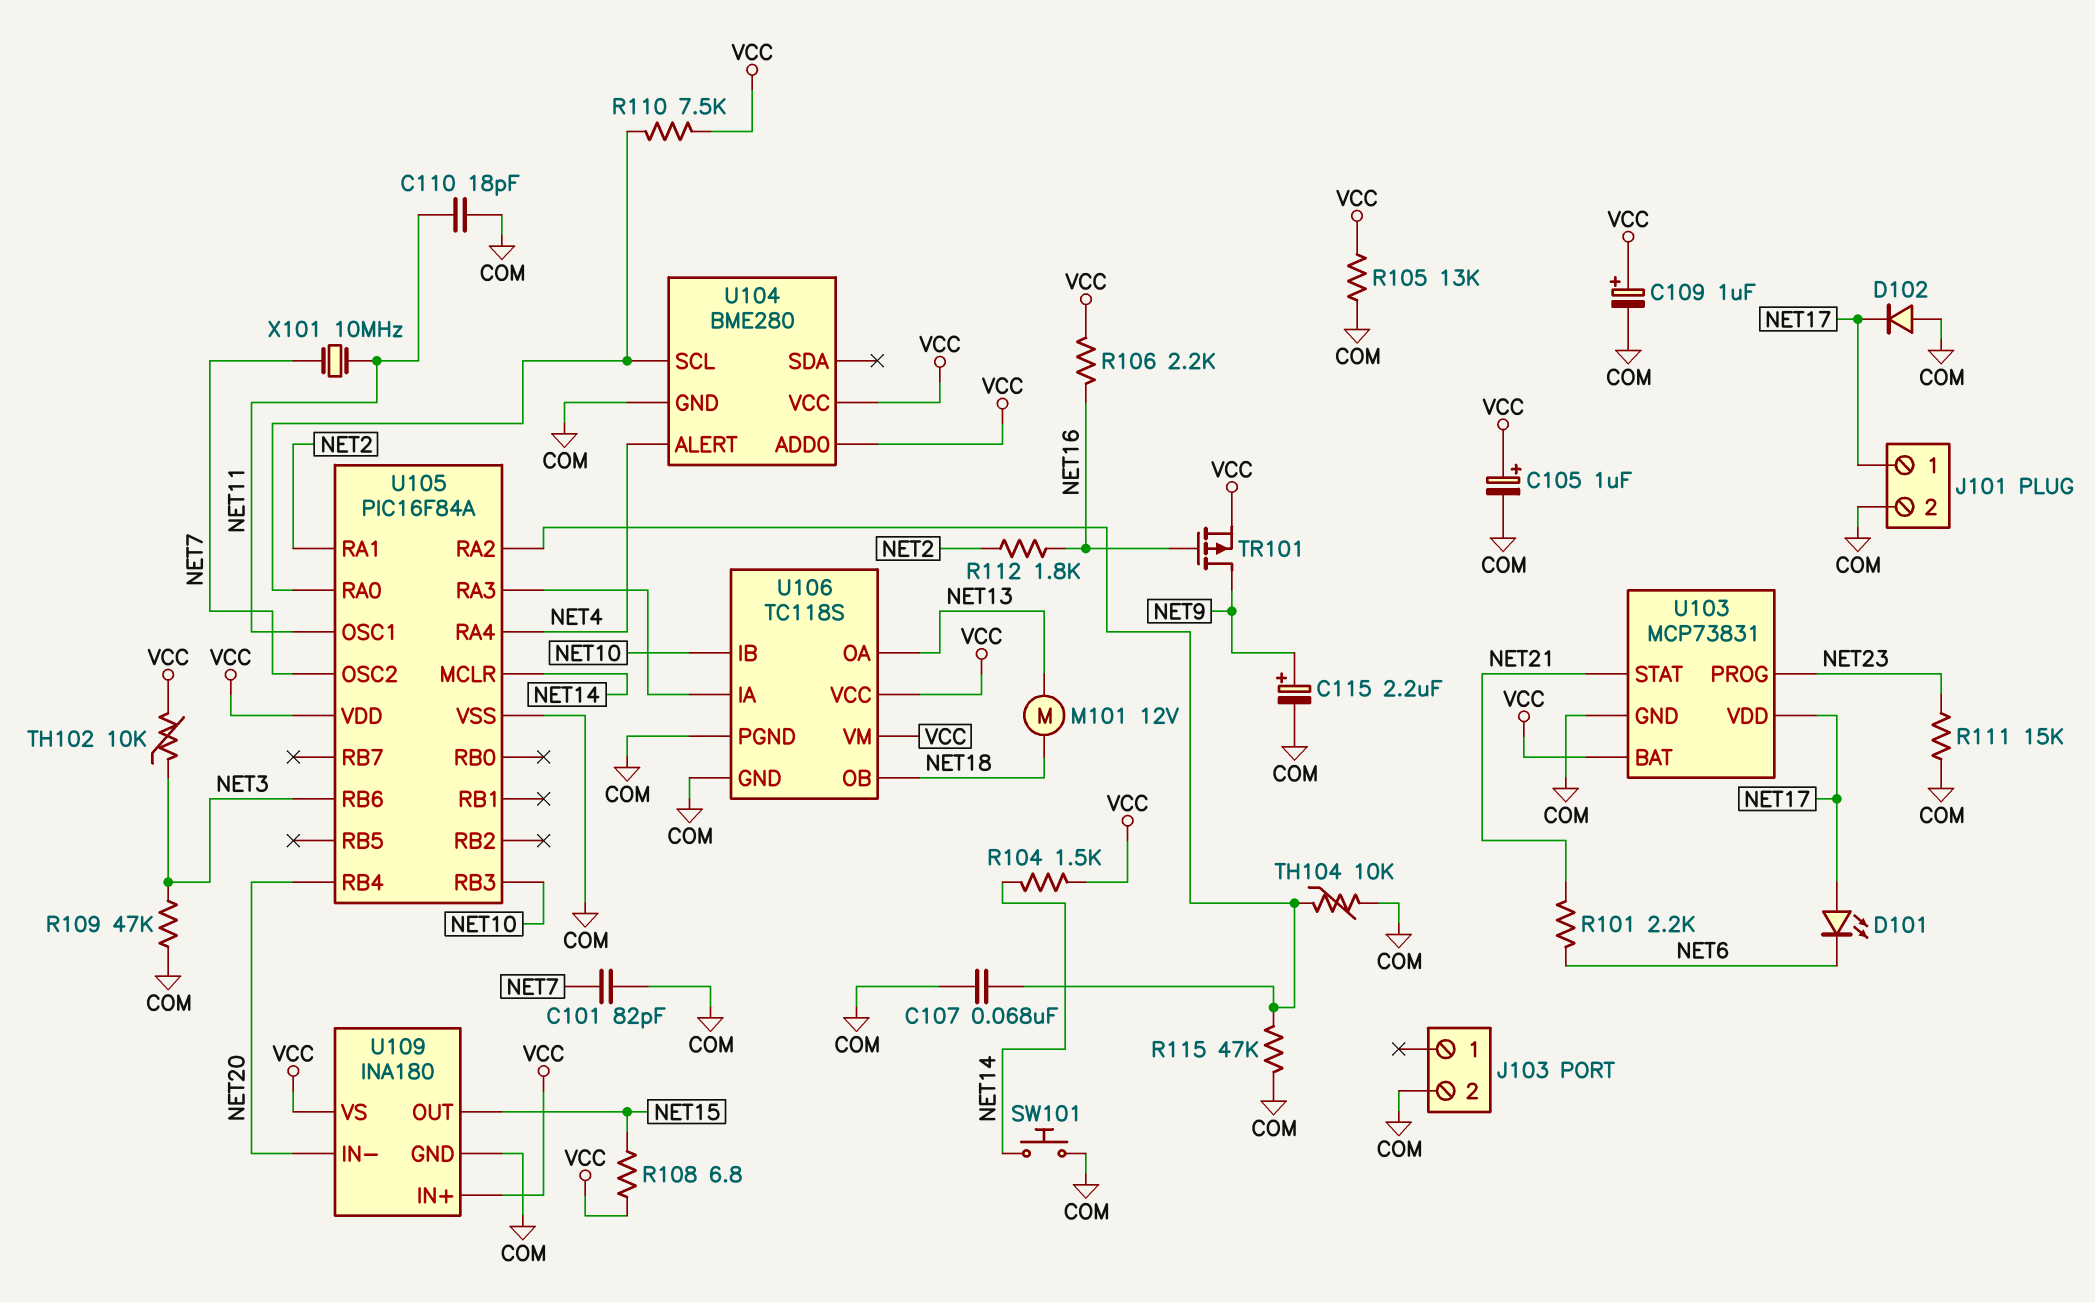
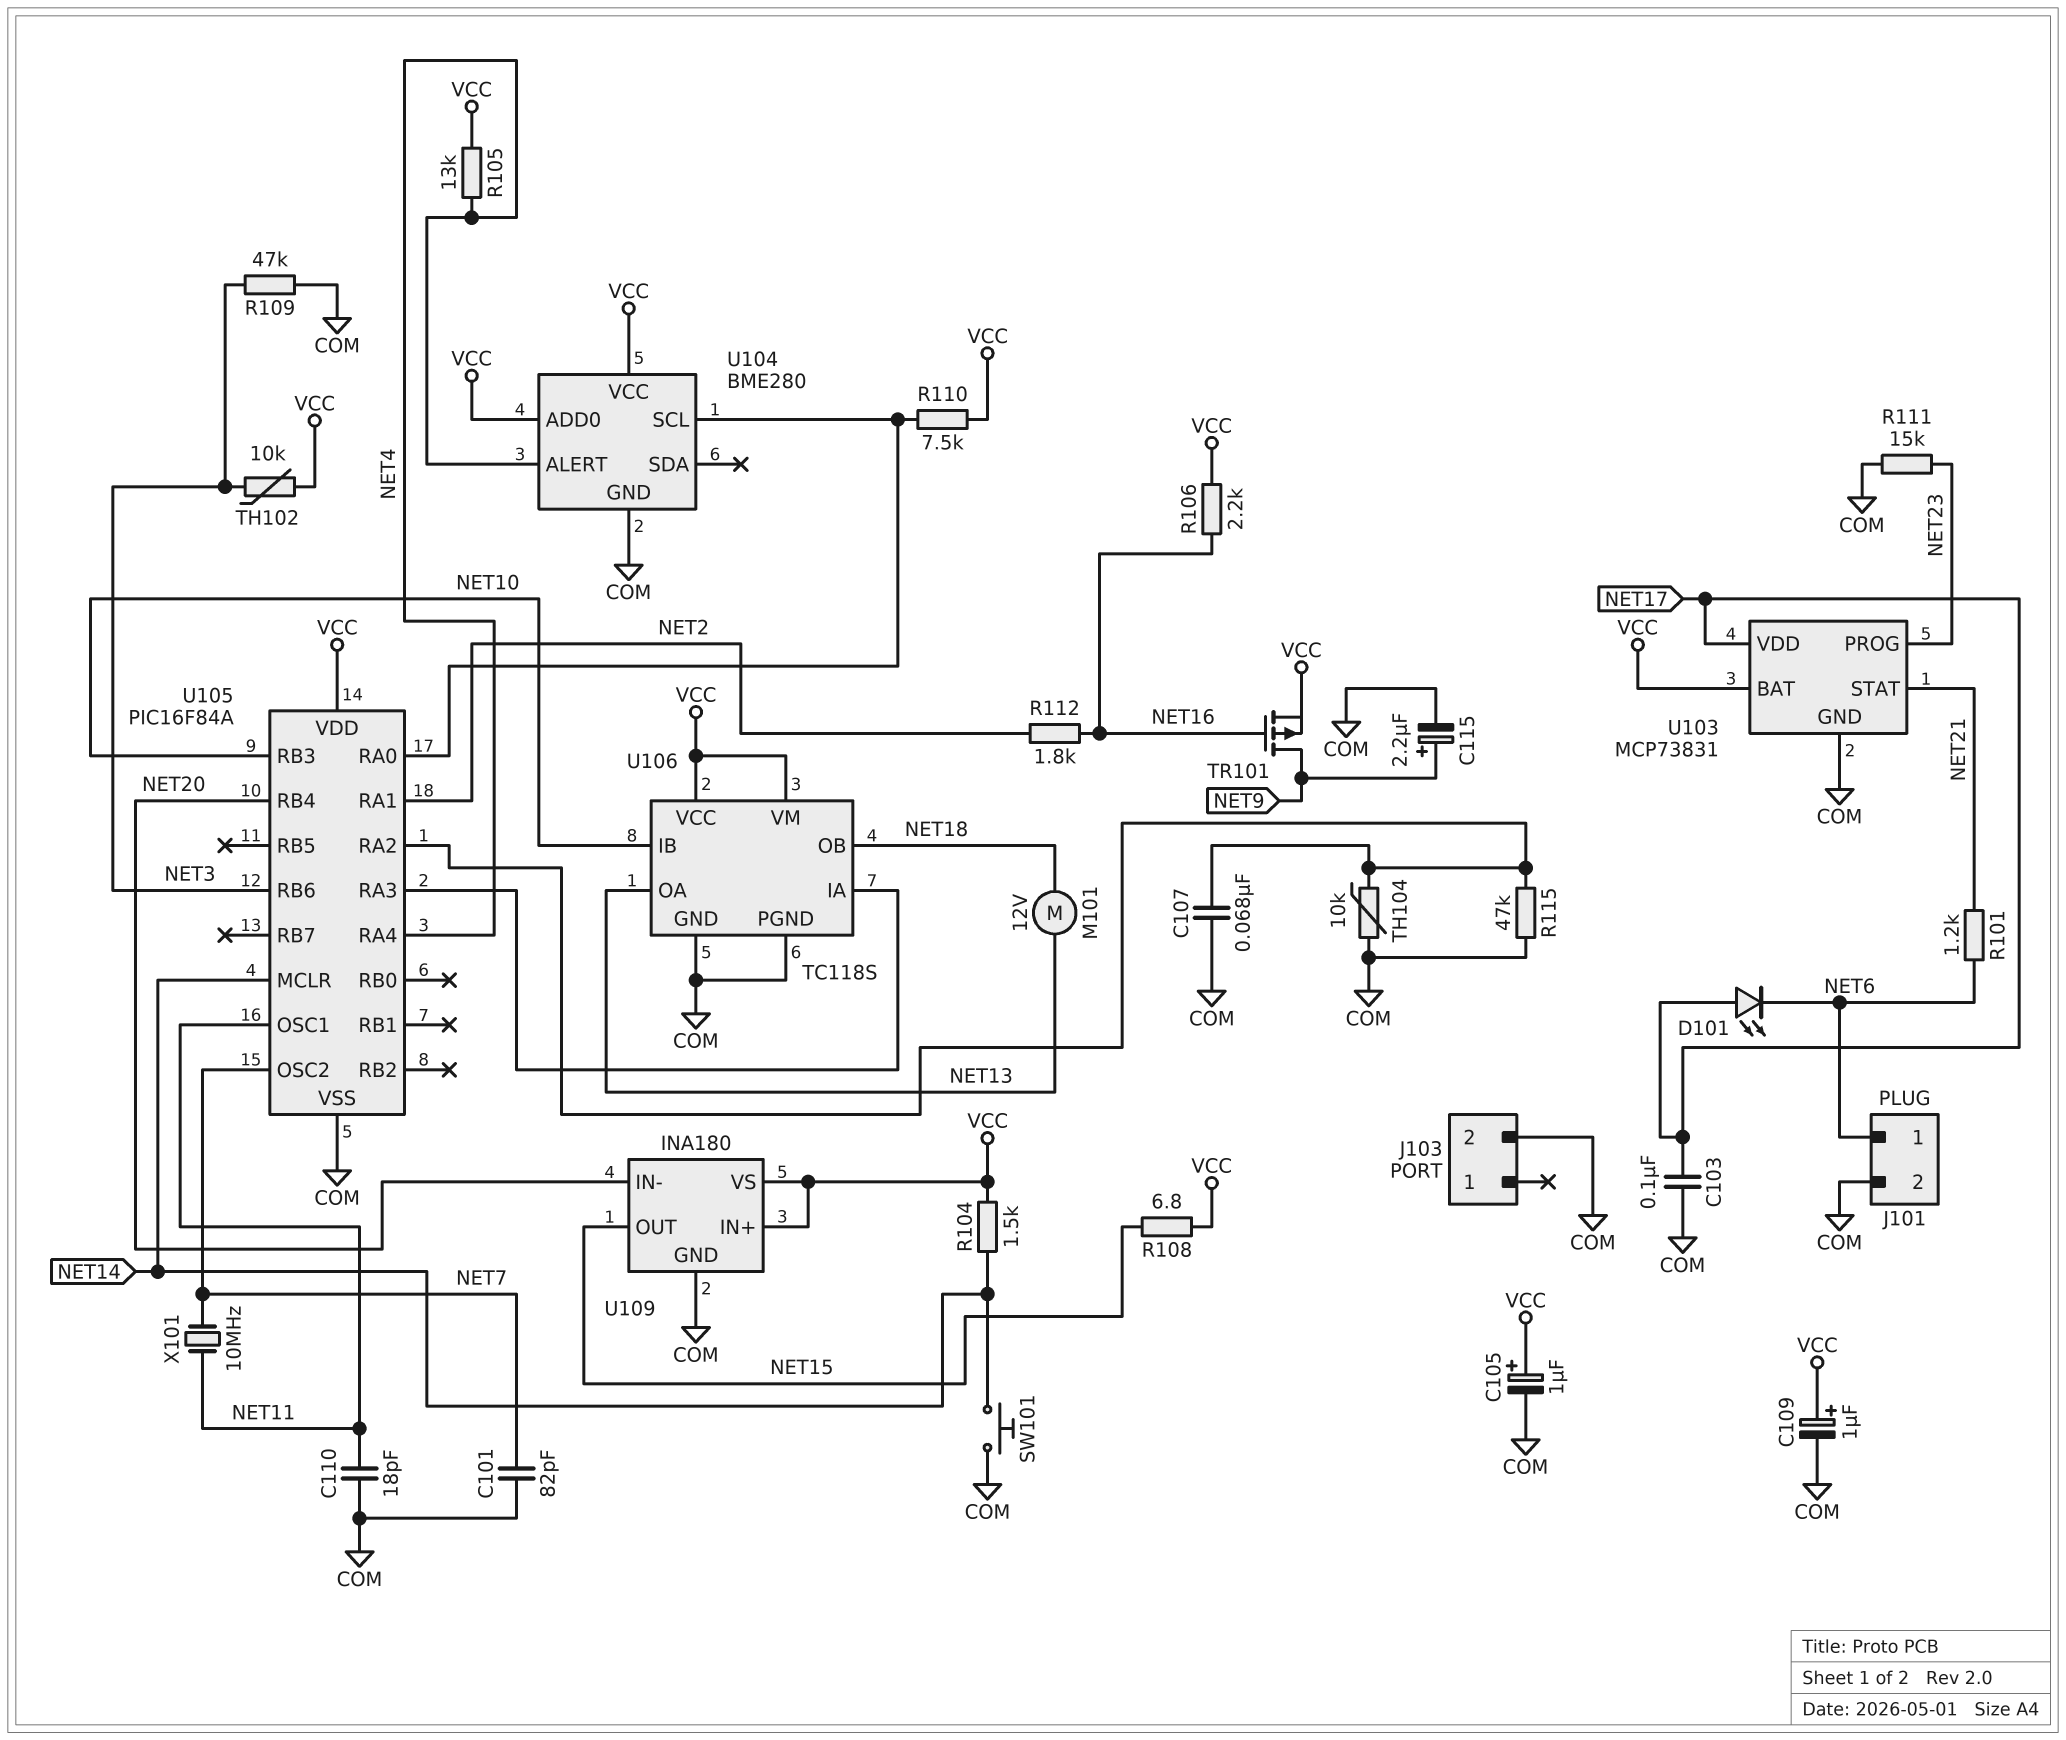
C103: none -> 100nF (COM, NET17)
D102: diode (A COM, K NET17) -> none
J101 pin 1: NET17 -> NET6
R101: 2.2k (NET6, NET21) -> 1.2k (NET6, NET21)
R105: 13k (COM, VCC) -> 13k (NET4, VCC)

